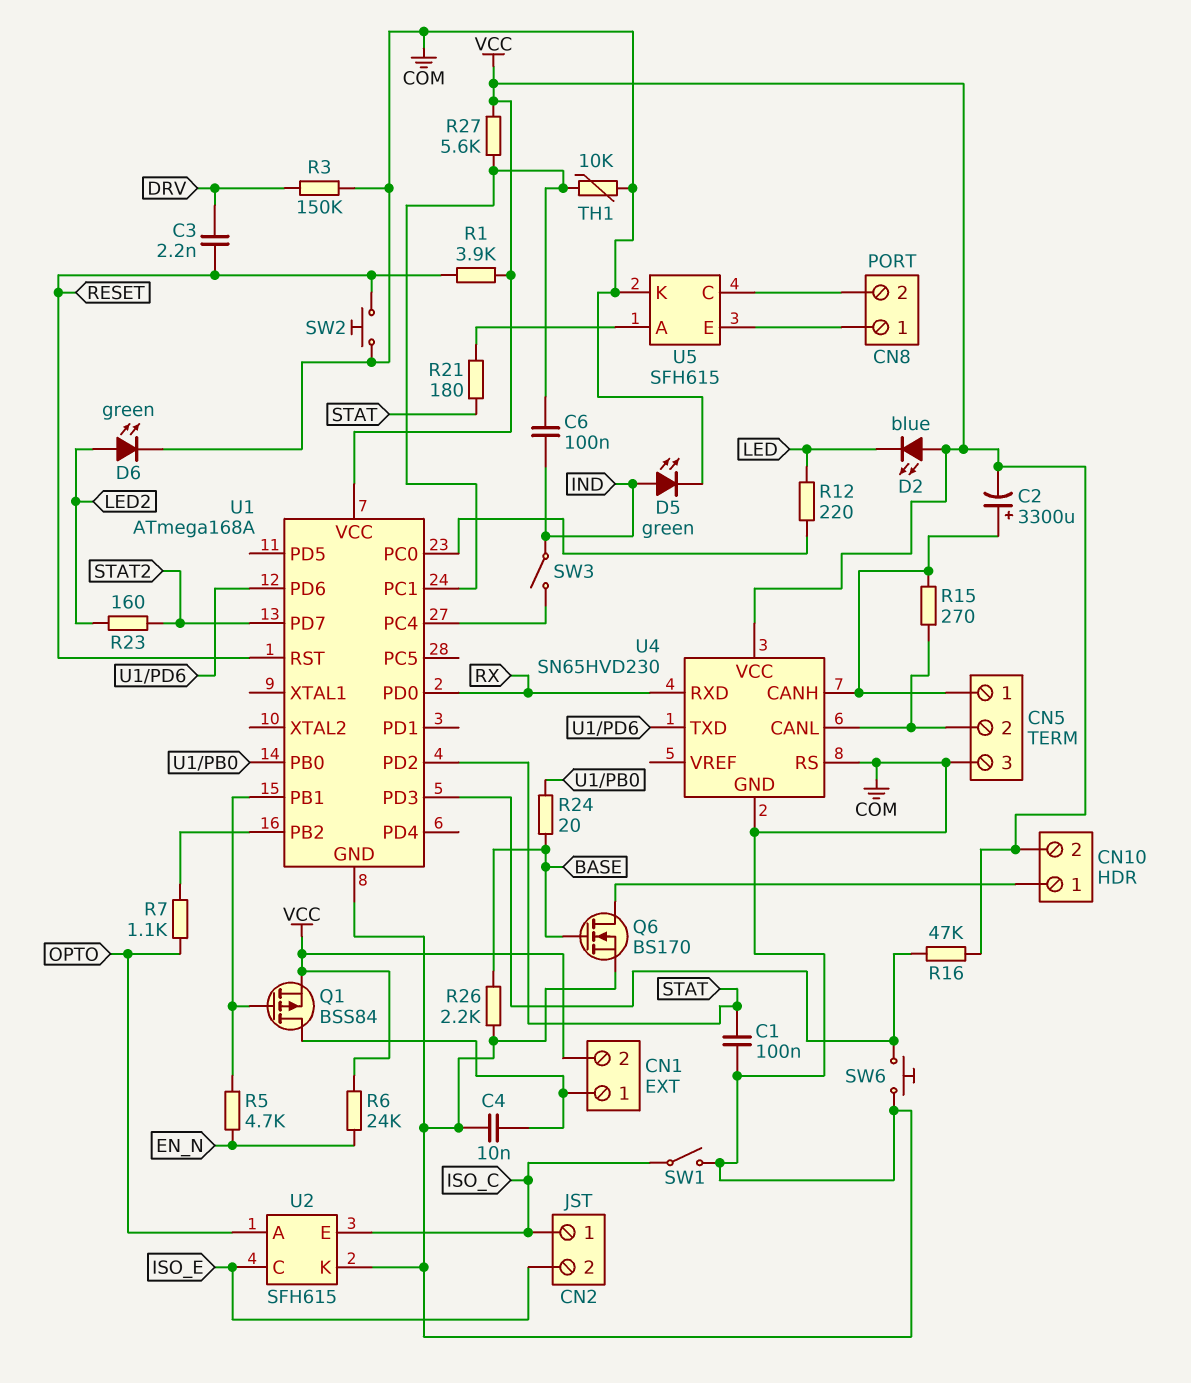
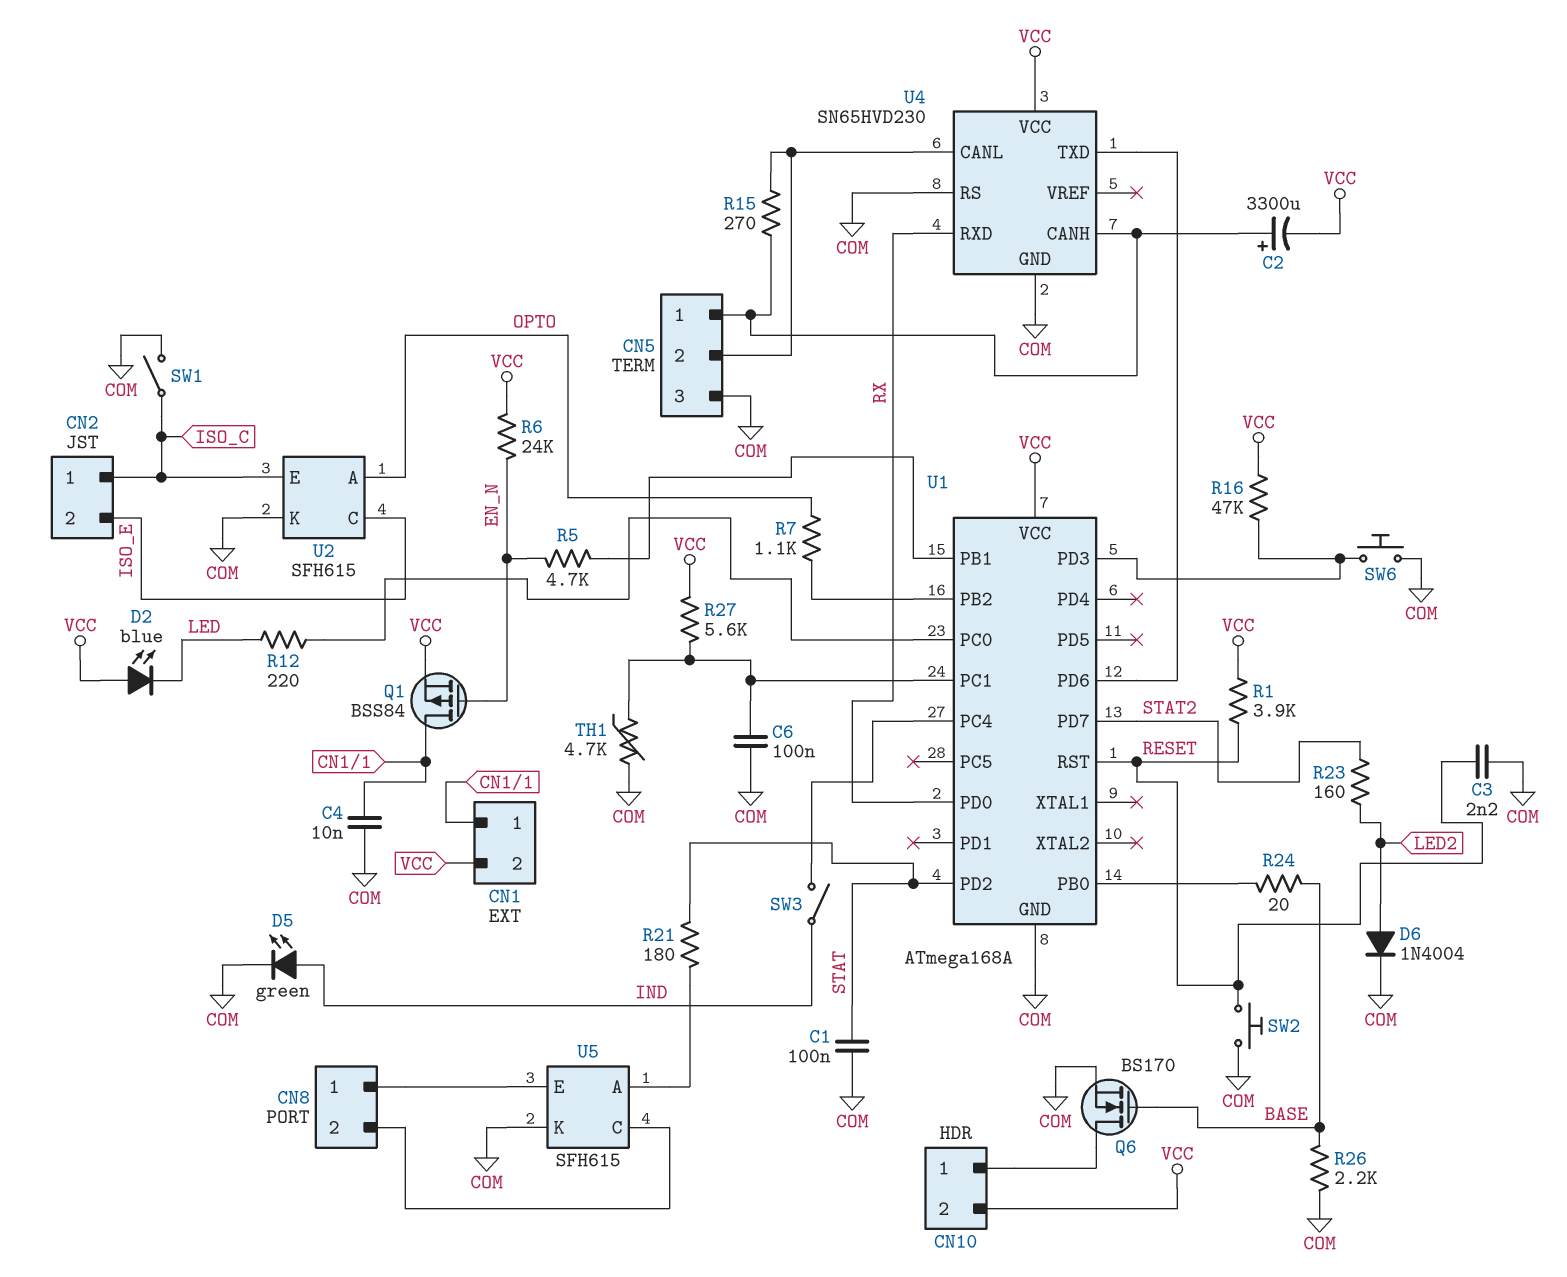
C3: 2.2nF (DRV, RESET) -> 2.2nF (COM, RESET)
C6: 100nF (IND, U1/PC1) -> 100nF (COM, U1/PC1)
D6: LED green (A LED2, K COM) -> diode 1N4004 (A LED2, K COM)
Q1: PMOS BSS84 (G U1/PB1, D CN1/1, S VCC) -> PMOS BSS84 (G EN_N, D CN1/1, S VCC)
R3: 150k (COM, DRV) -> none
TH1: 10k (COM, U1/PC1) -> 4.7k (COM, U1/PC1)

